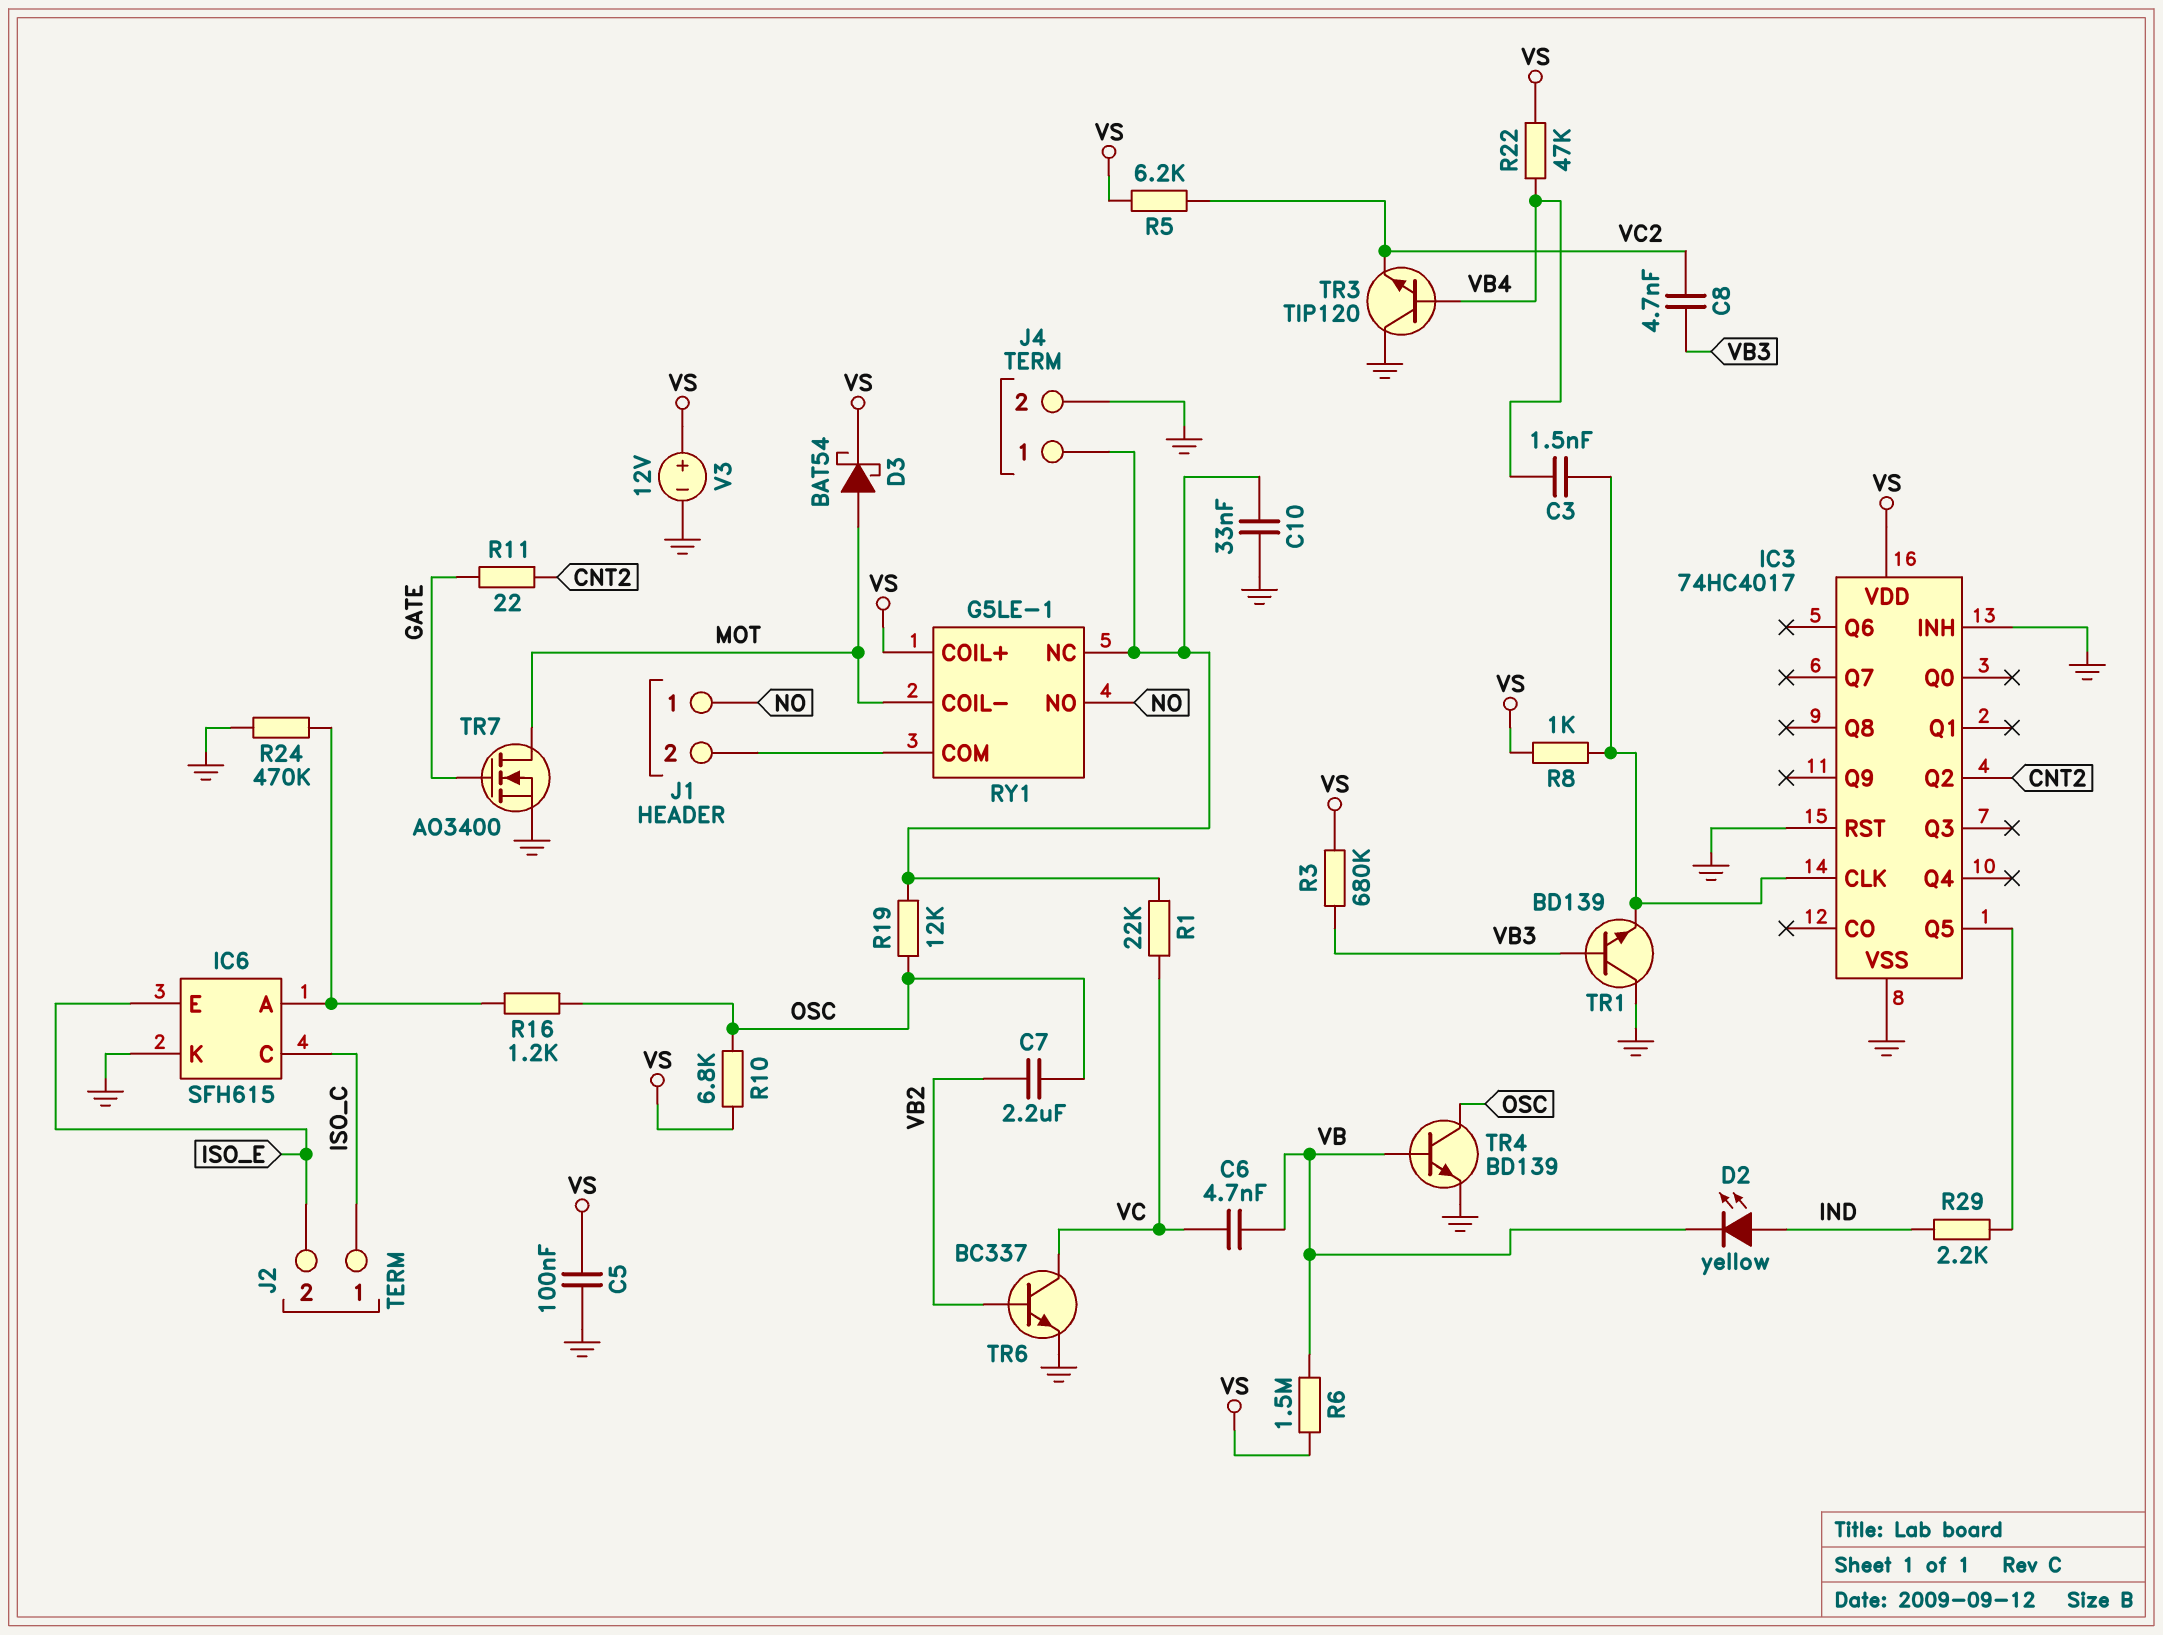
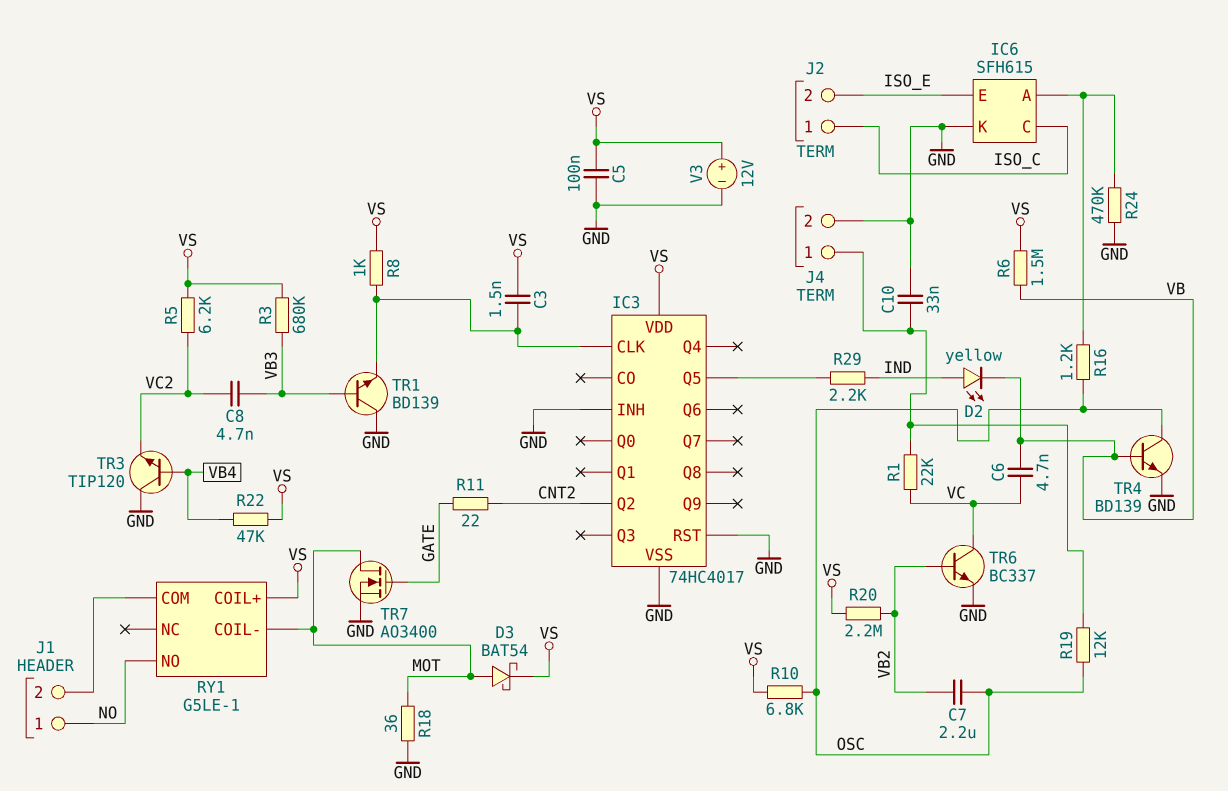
C3: 1.5nF (IC3/CLK, VB4) -> 1.5nF (IC3/CLK, VS)
R18: none -> 36 (GND, MOT)
R20: none -> 2.2M (VB2, VS)
RY1 pin NC: J4/1 -> none

